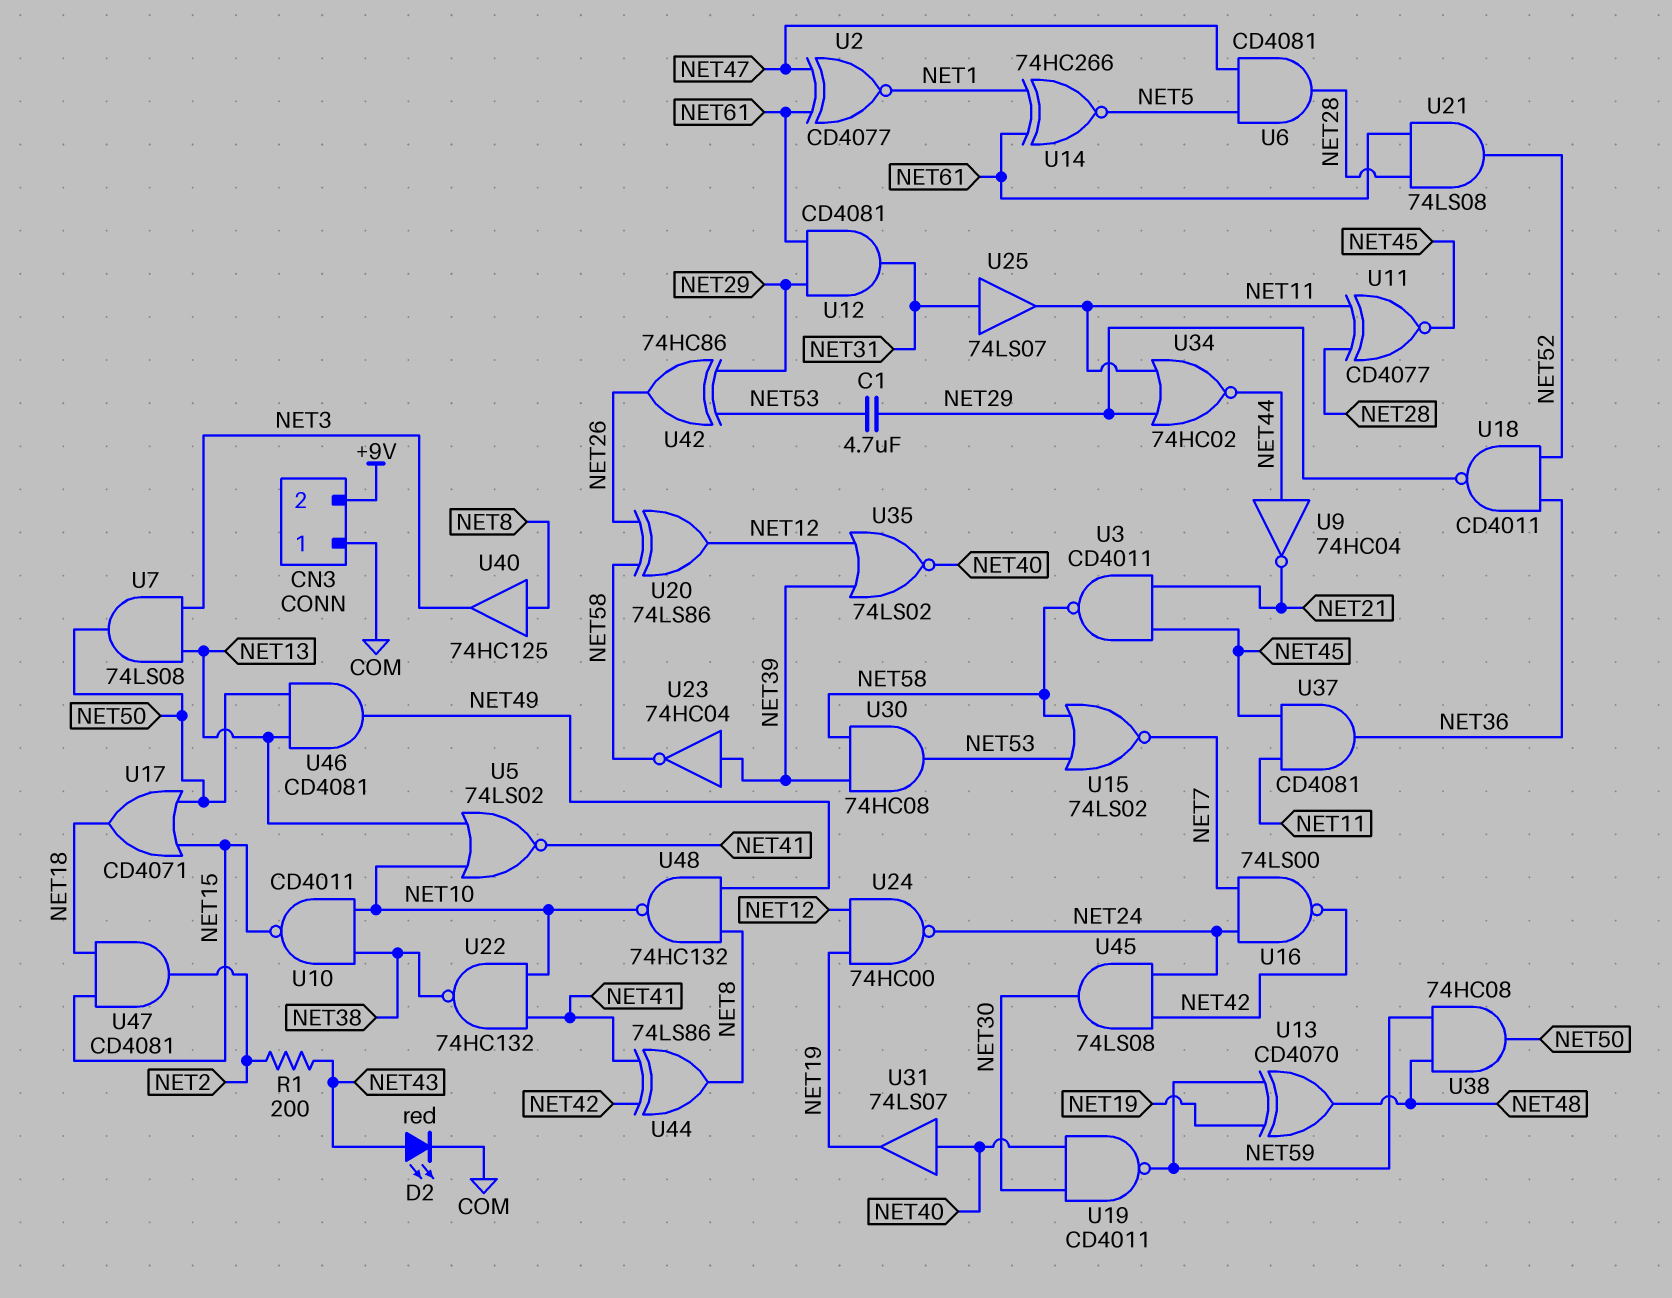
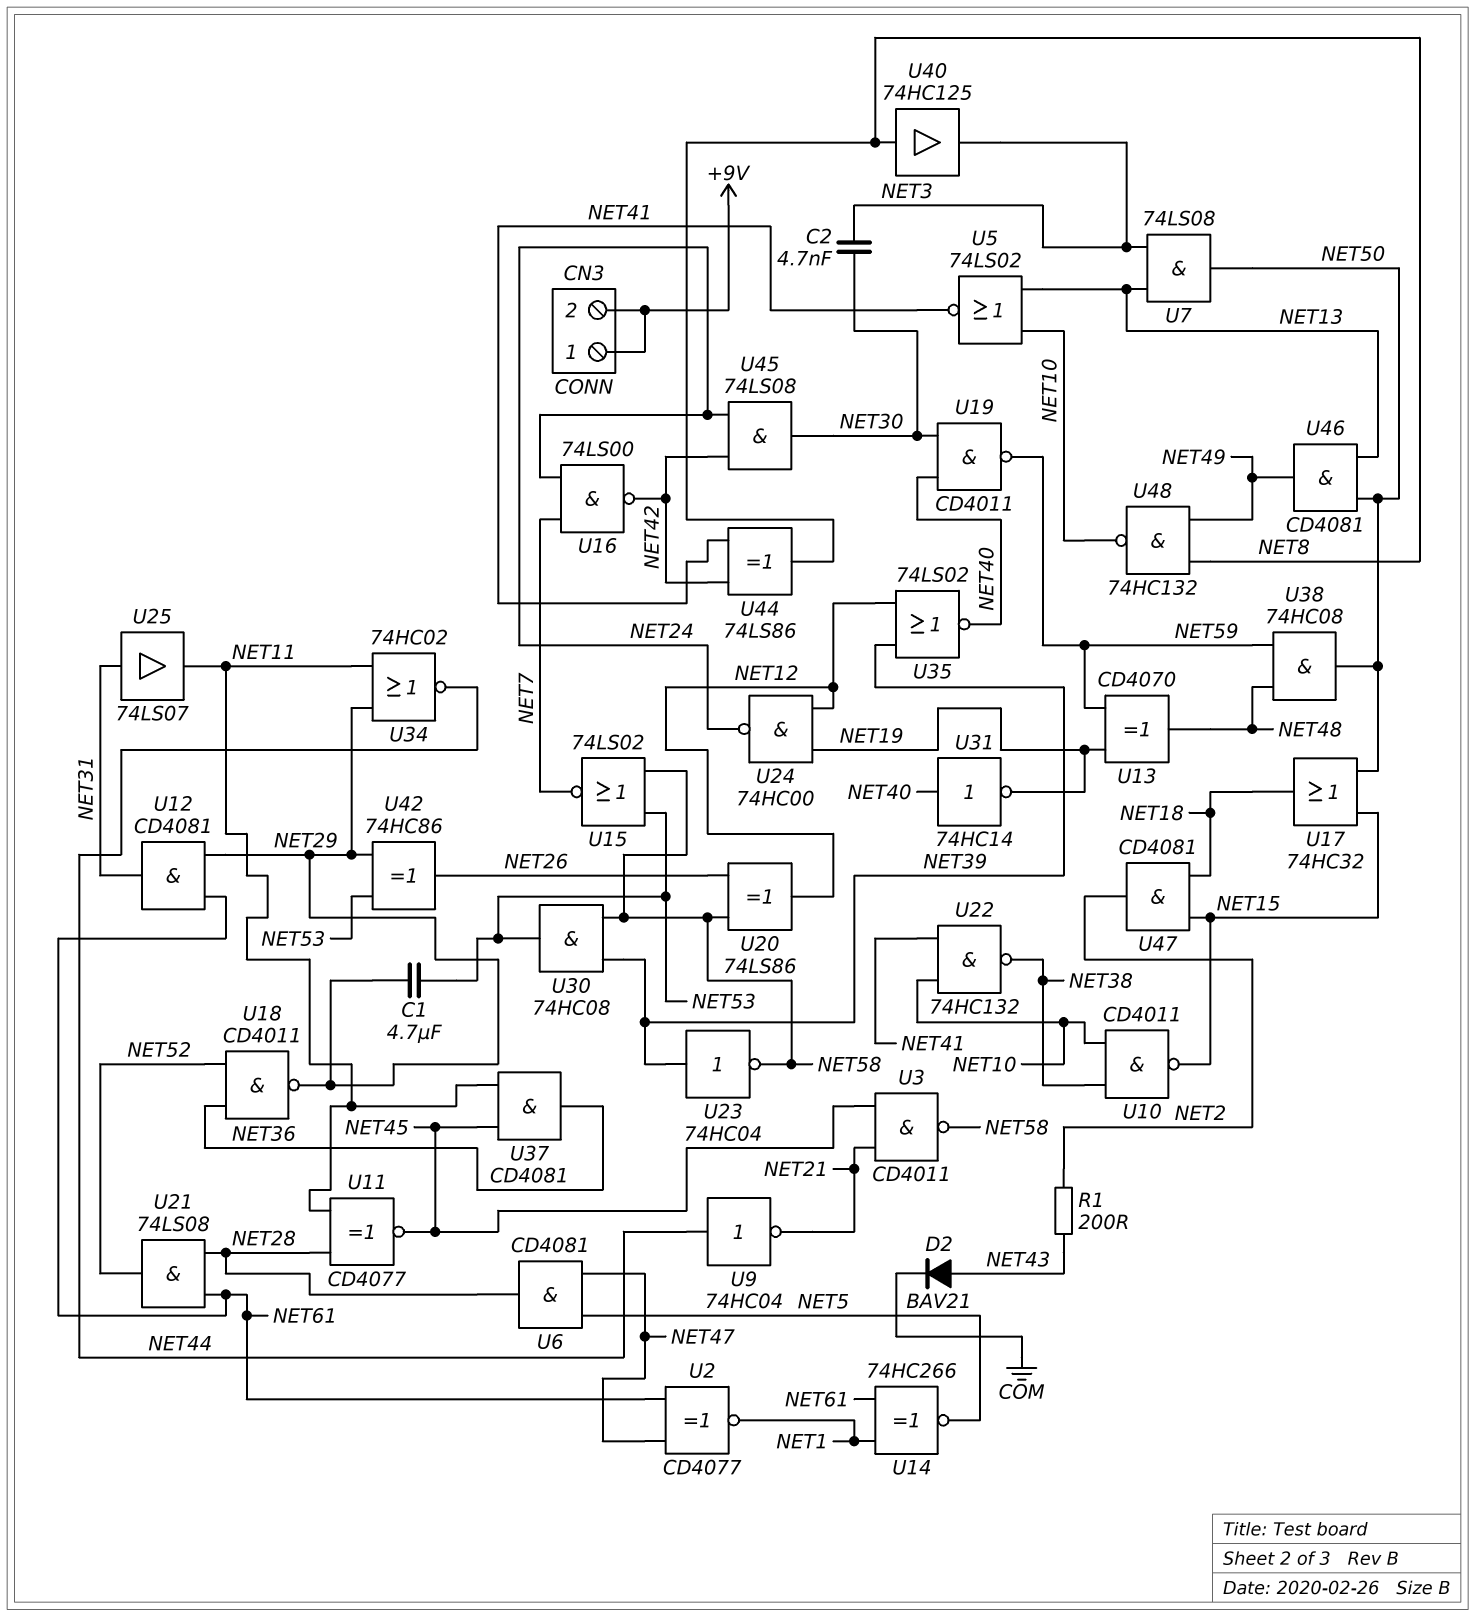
C2: none -> 4.7nF (NET3, NET30)
CN3 pin 1: COM -> +9V
D2: LED red (A NET43, K COM) -> diode BAV21 (A NET43, K COM)
U17: OR CD4071 (in NET15, in NET50, out NET18) -> OR 74HC32 (in NET15, in NET50, out NET18)
U31: buffer 74LS07 (in NET40, out NET19) -> NOT 74HC14 (in NET40, out NET19)

